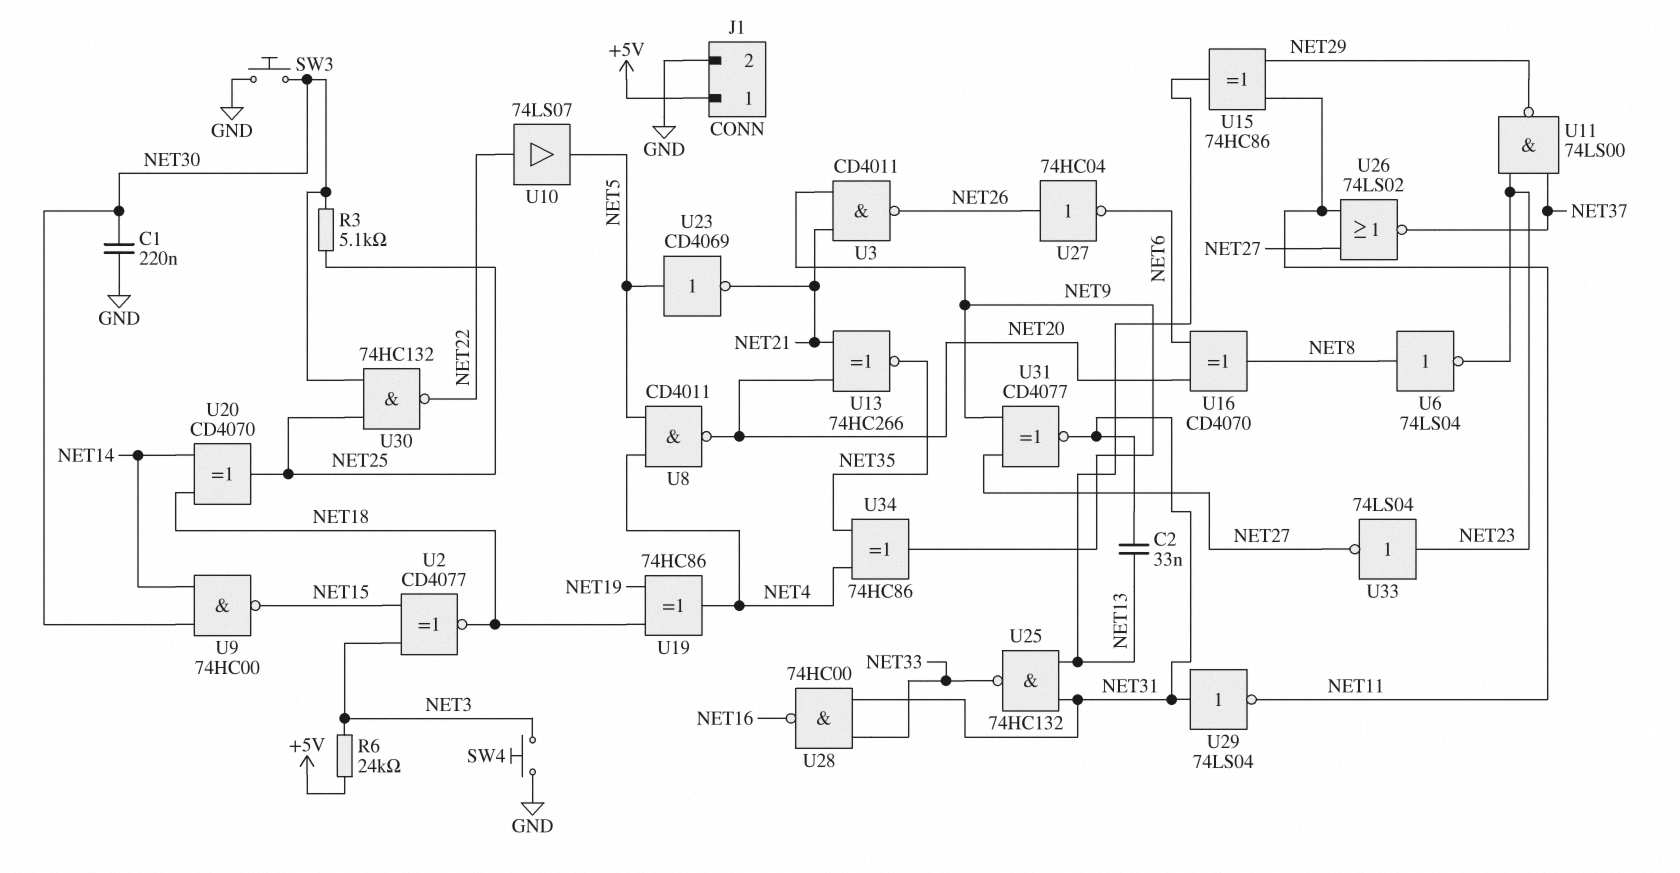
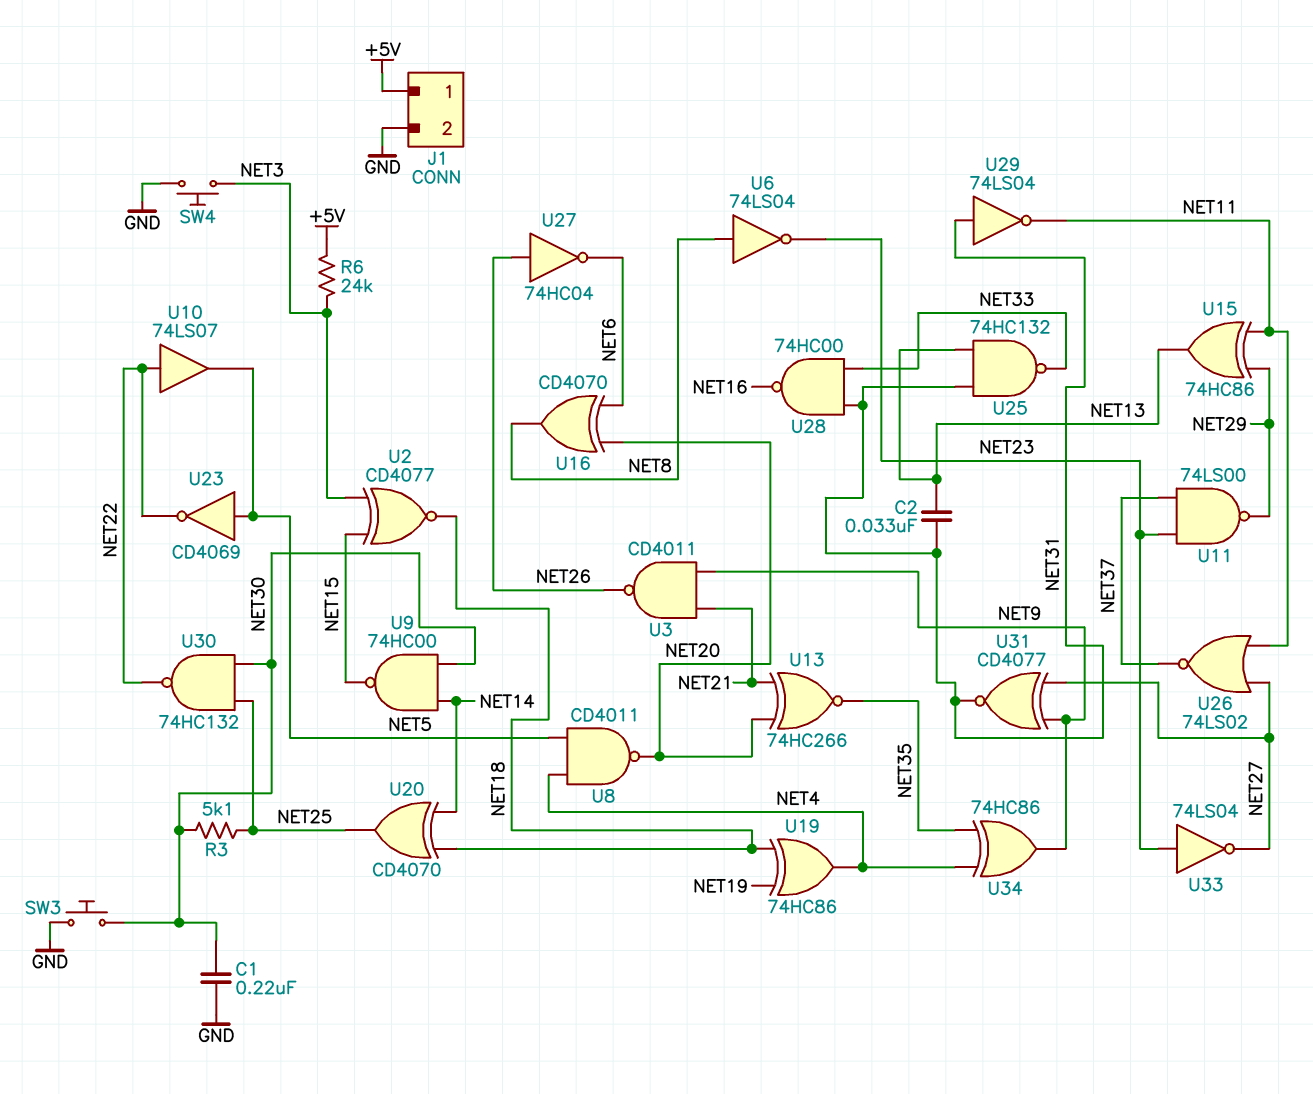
U23: NOT CD4069 (in NET5, out NET21) -> NOT CD4069 (in NET5, out NET22)

